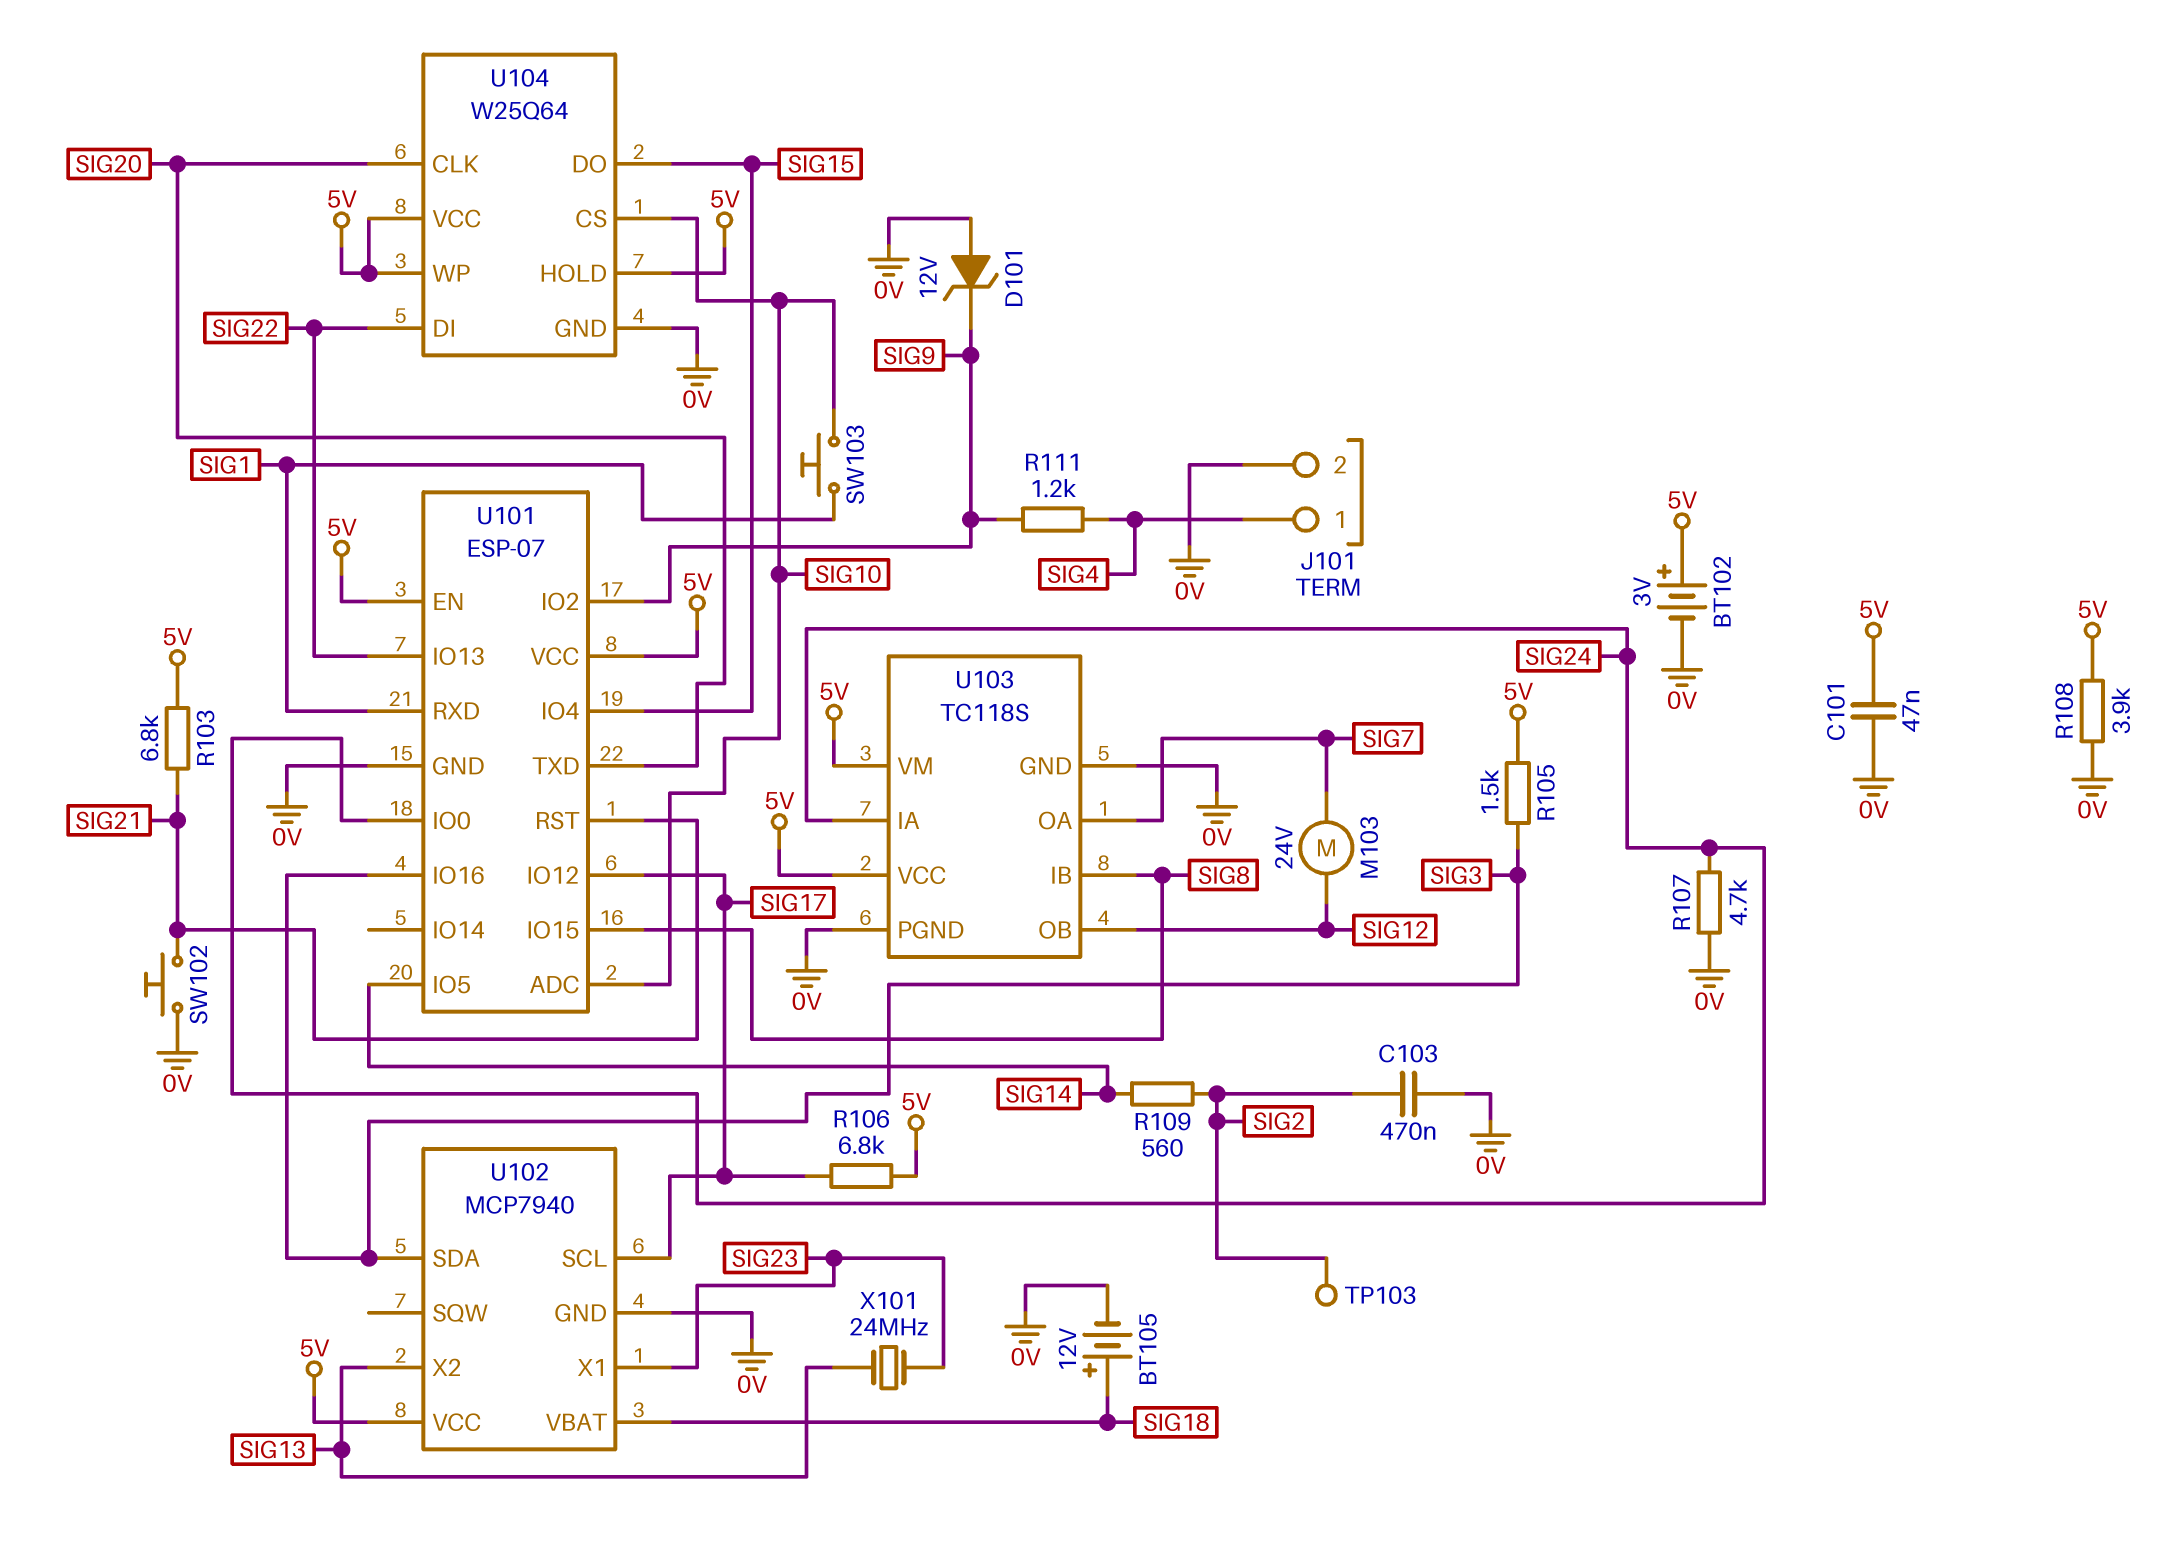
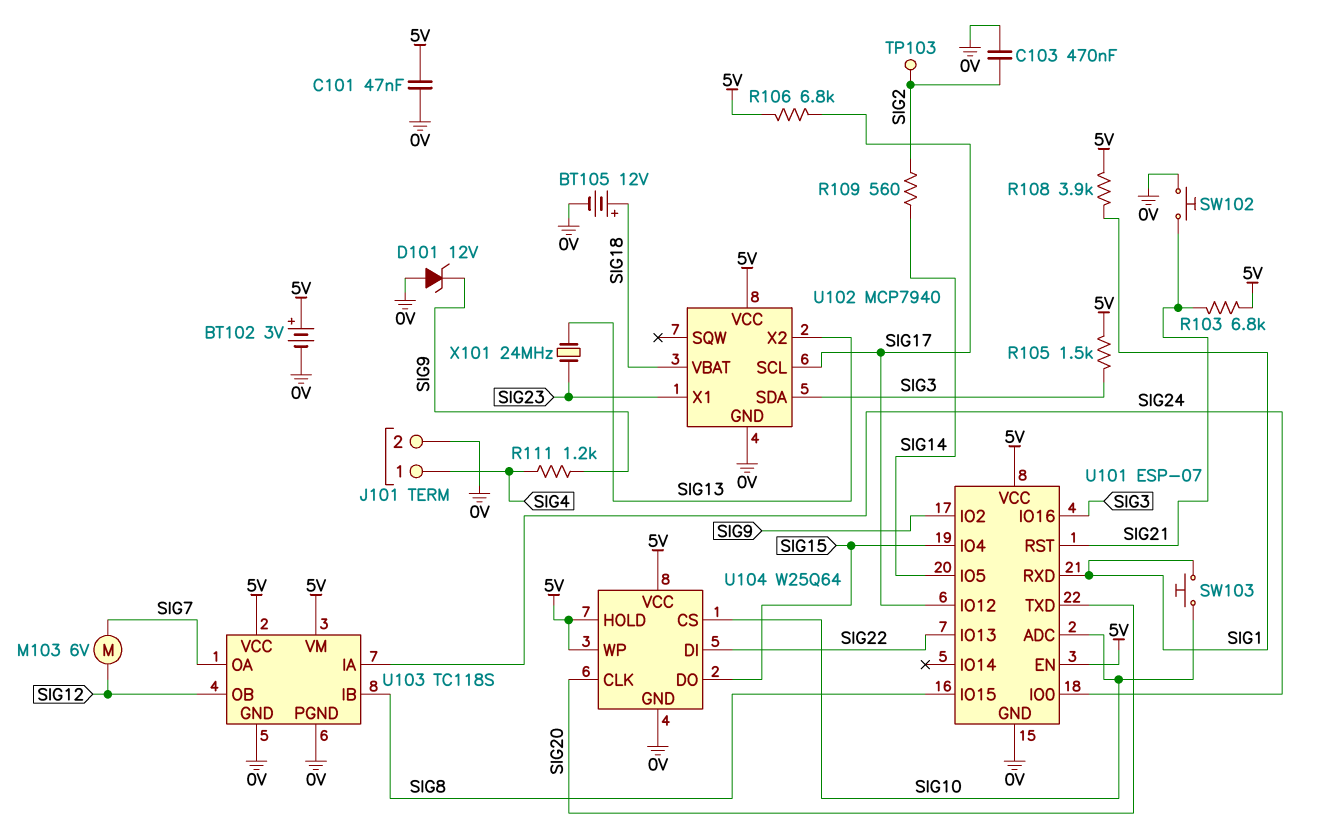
M103: motor 24V (SIG7, SIG12) -> motor 6V (SIG7, SIG12)
R107: 4.7k (0V, SIG24) -> none
R108: 3.9k (0V, 5V) -> 3.9k (5V, SIG1)

